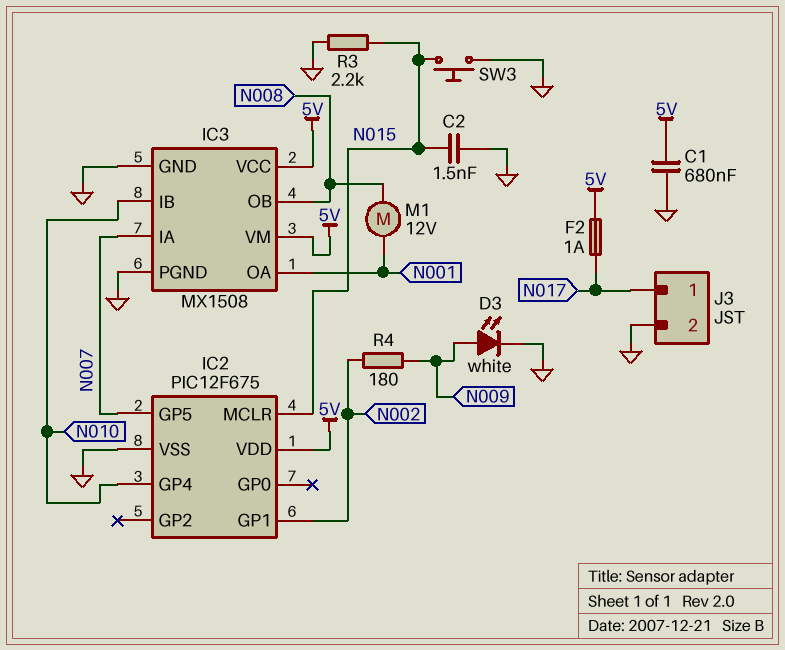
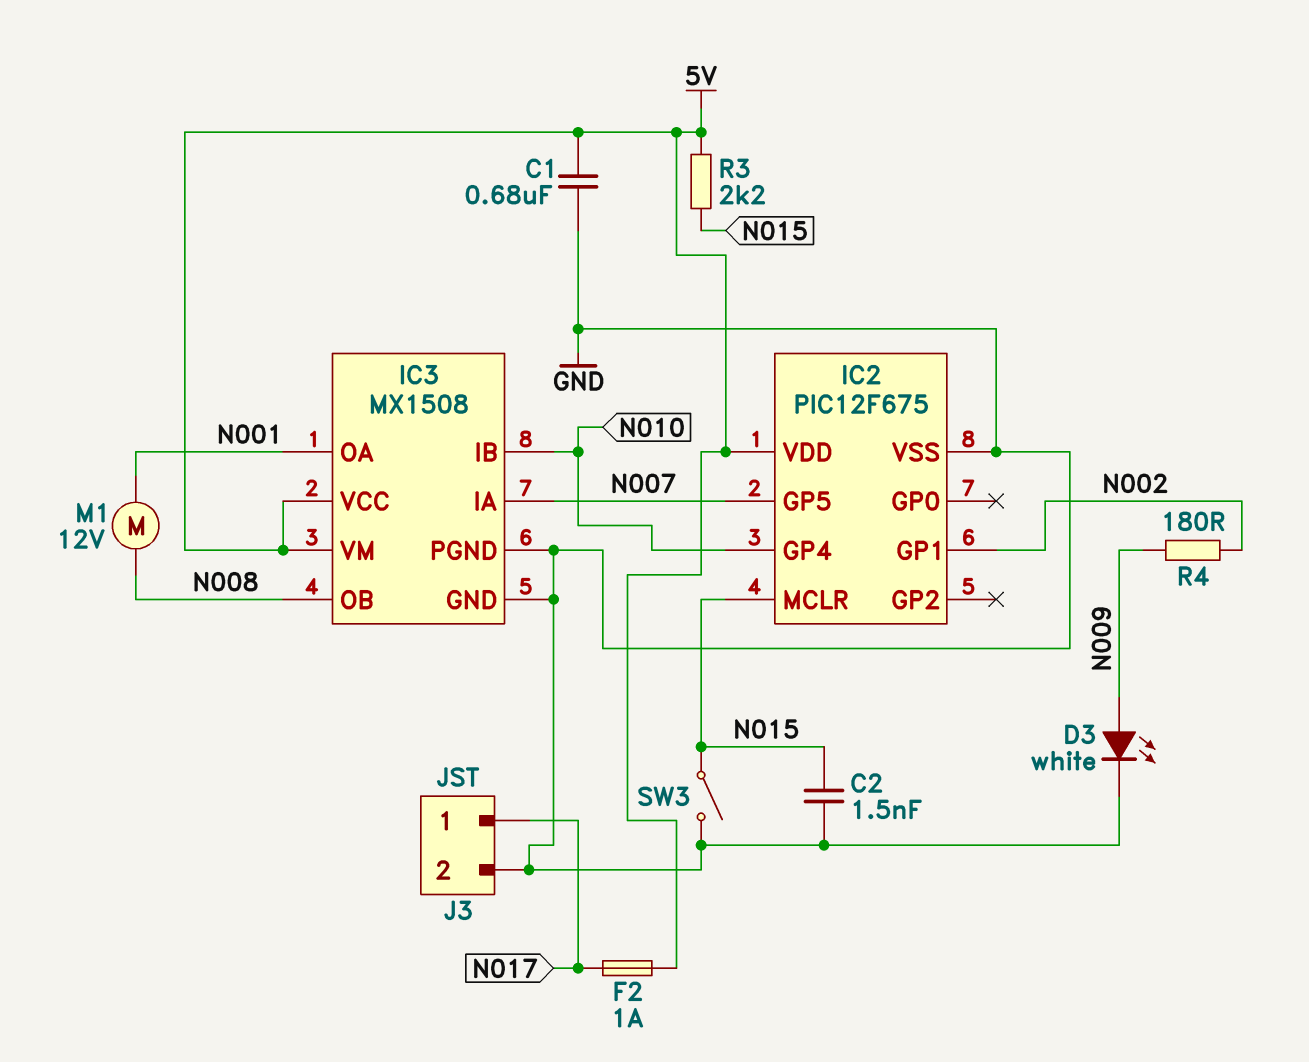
R3: 2.2k (GND, N015) -> 2.2k (5V, N015)
SW3: button (GND, N015) -> switch (GND, N015)

